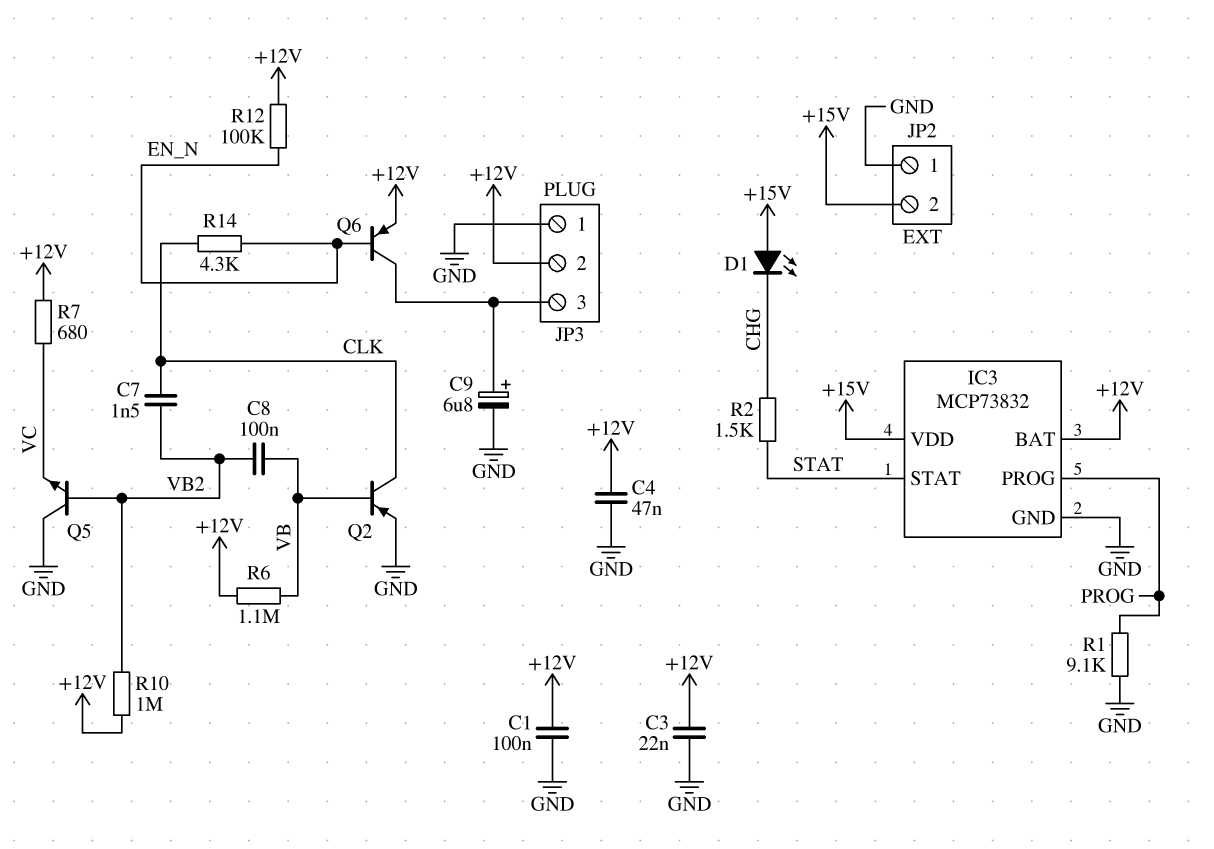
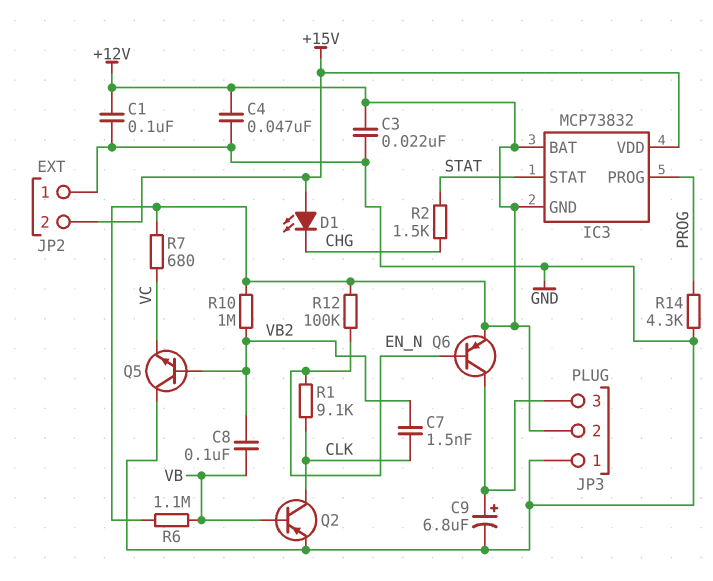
IC3 pin GND: GND -> +12V
R1: 9.1k (GND, PROG) -> 9.1k (CLK, EN_N)
R14: 4.3k (CLK, EN_N) -> 4.3k (GND, PROG)

